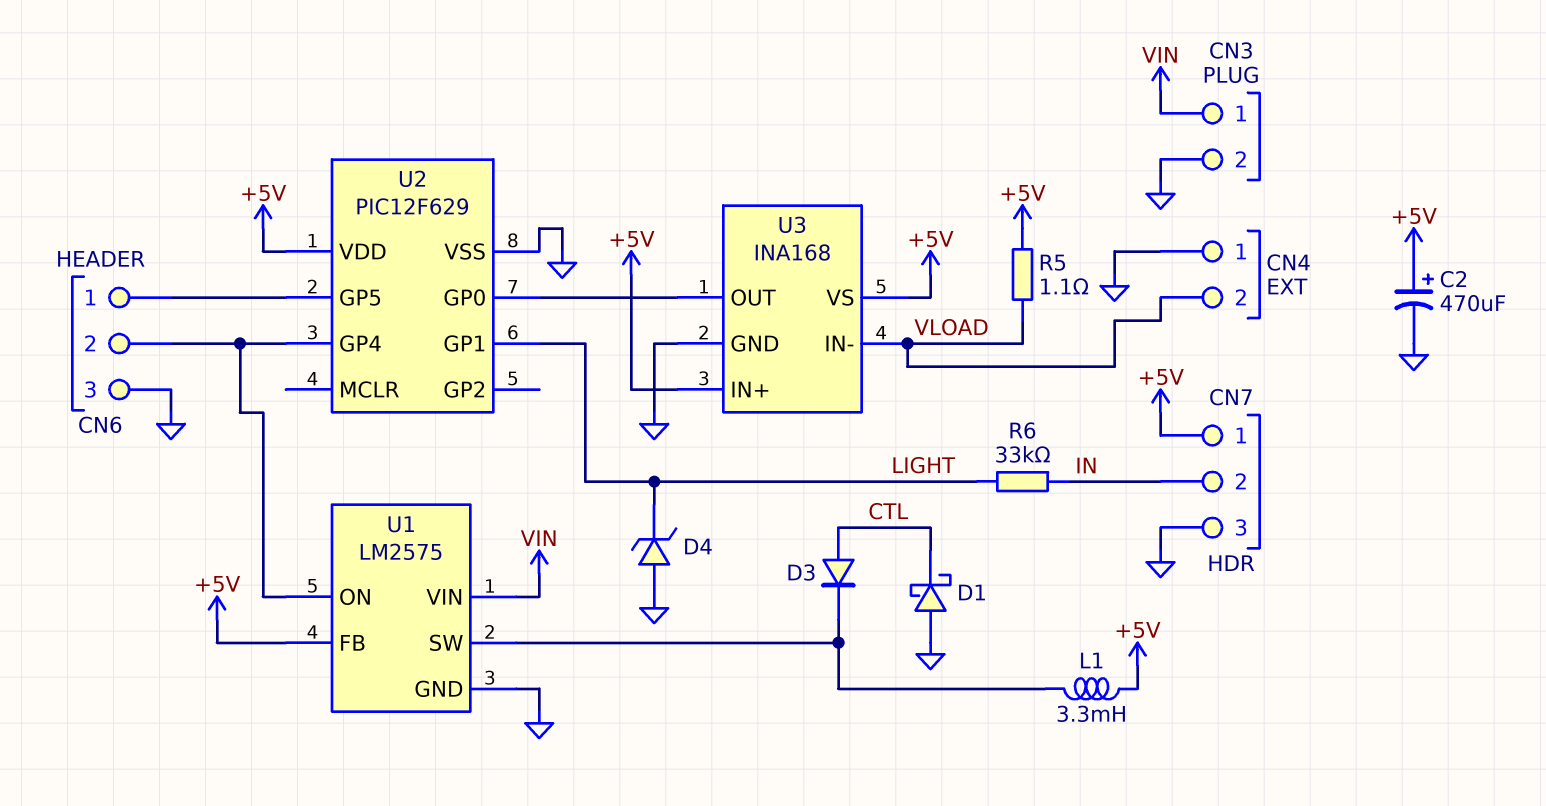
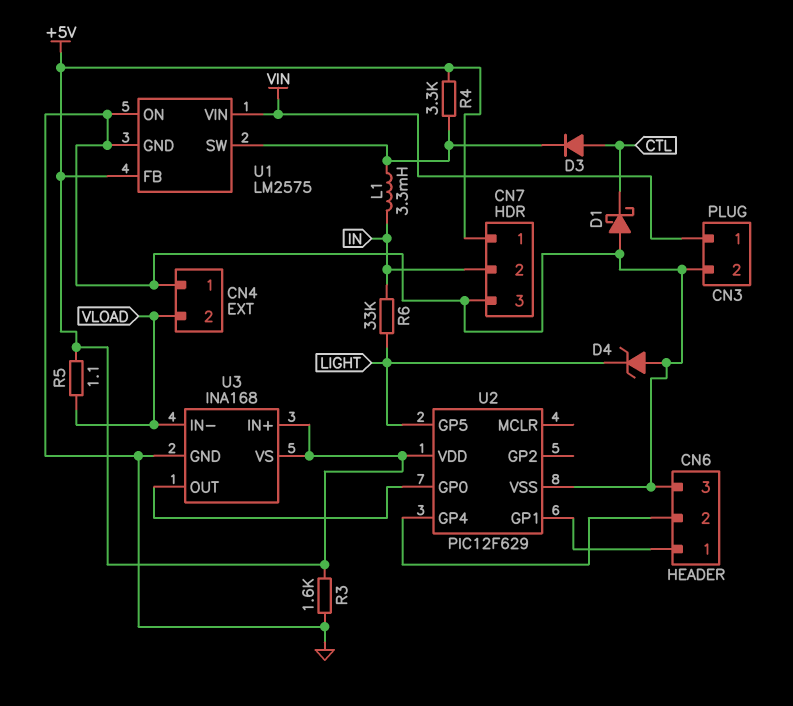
C2: 470uF (plus +5V, minus GND) -> none
L1: 3.3mH (+5V, U1/SW) -> 3.3mH (IN, U1/SW)
R3: none -> 1.6k (+5V, GND)
R4: none -> 3.3k (+5V, U1/SW)
U1 pin ON: CN6/2 -> GND
U2 pin GP1: LIGHT -> CN6/1
U2 pin GP5: CN6/1 -> LIGHT

